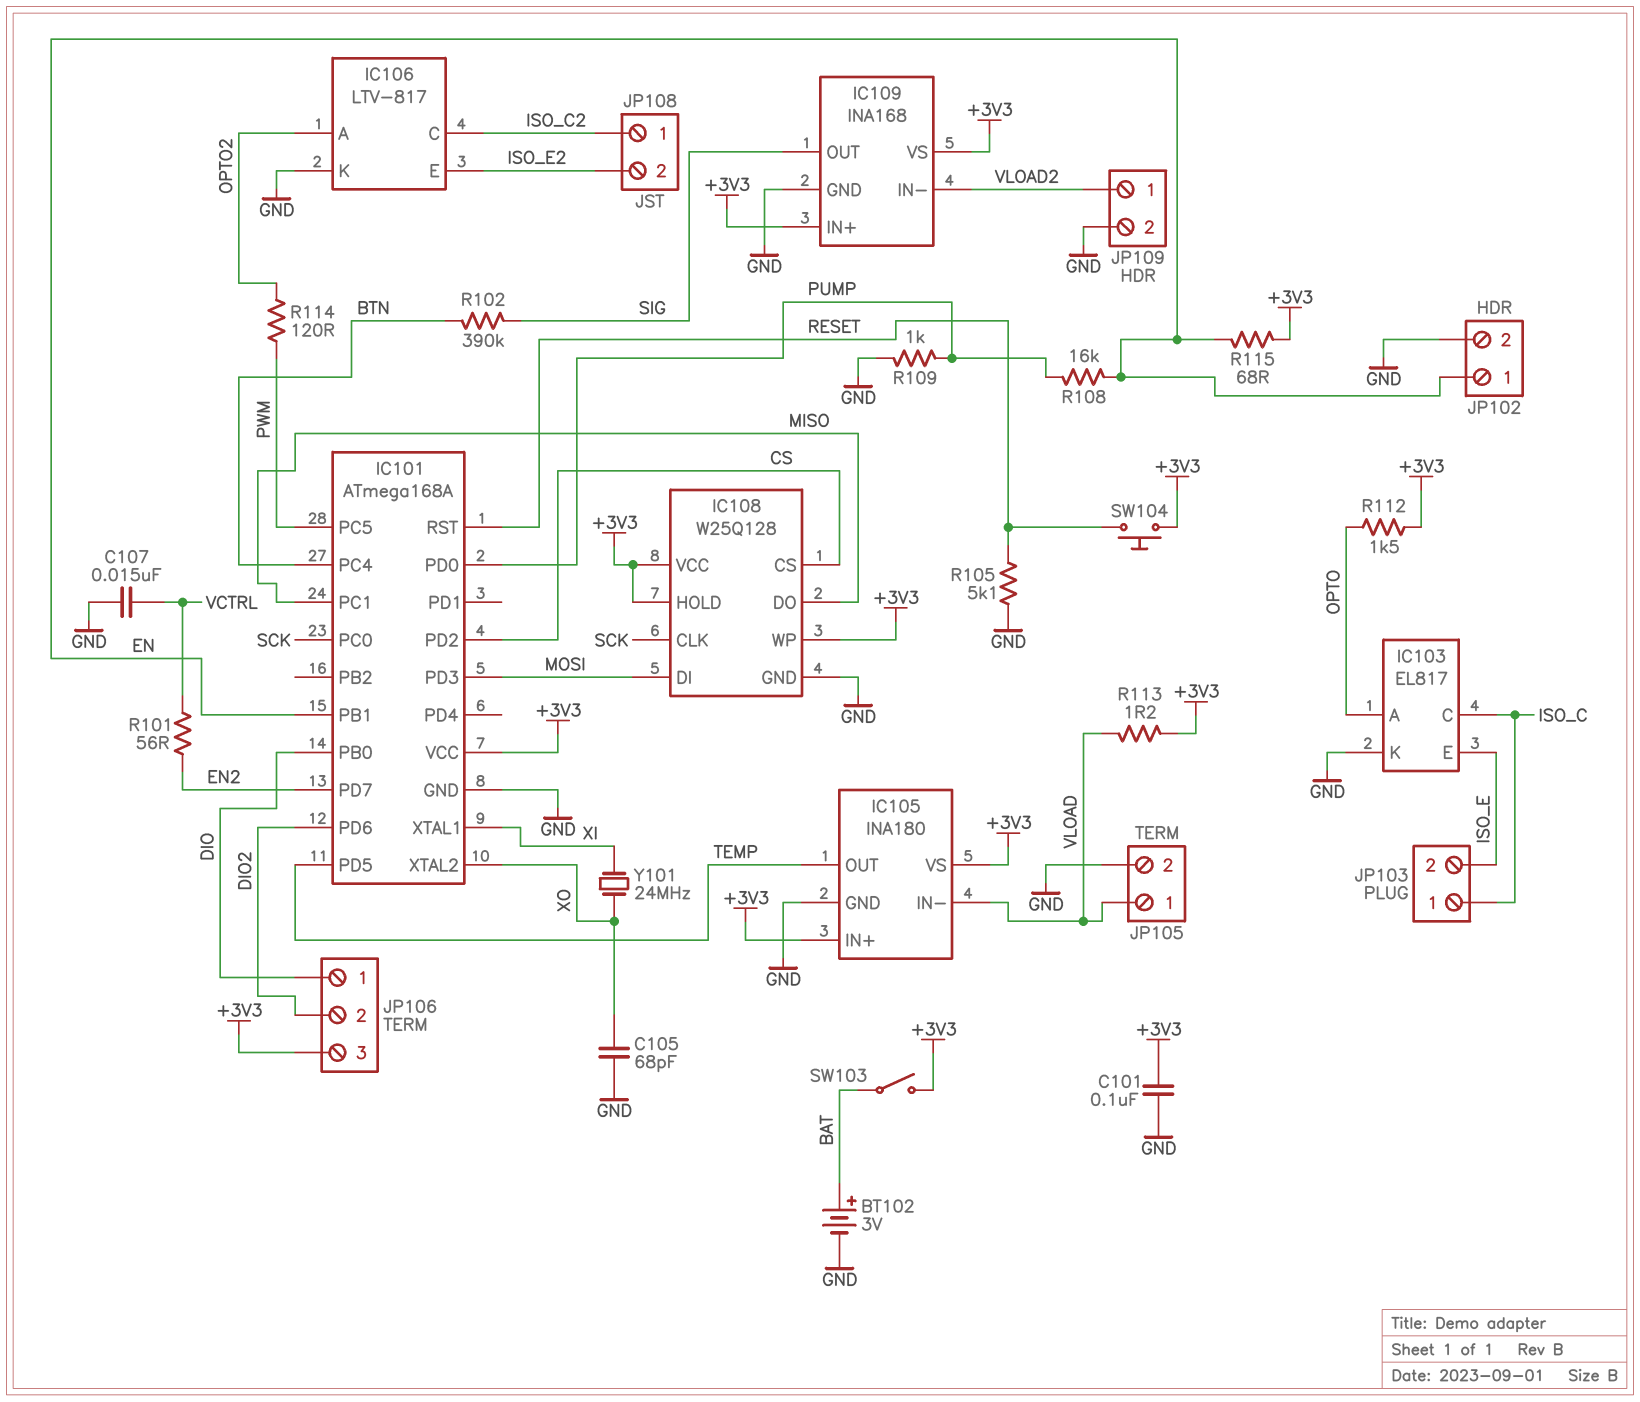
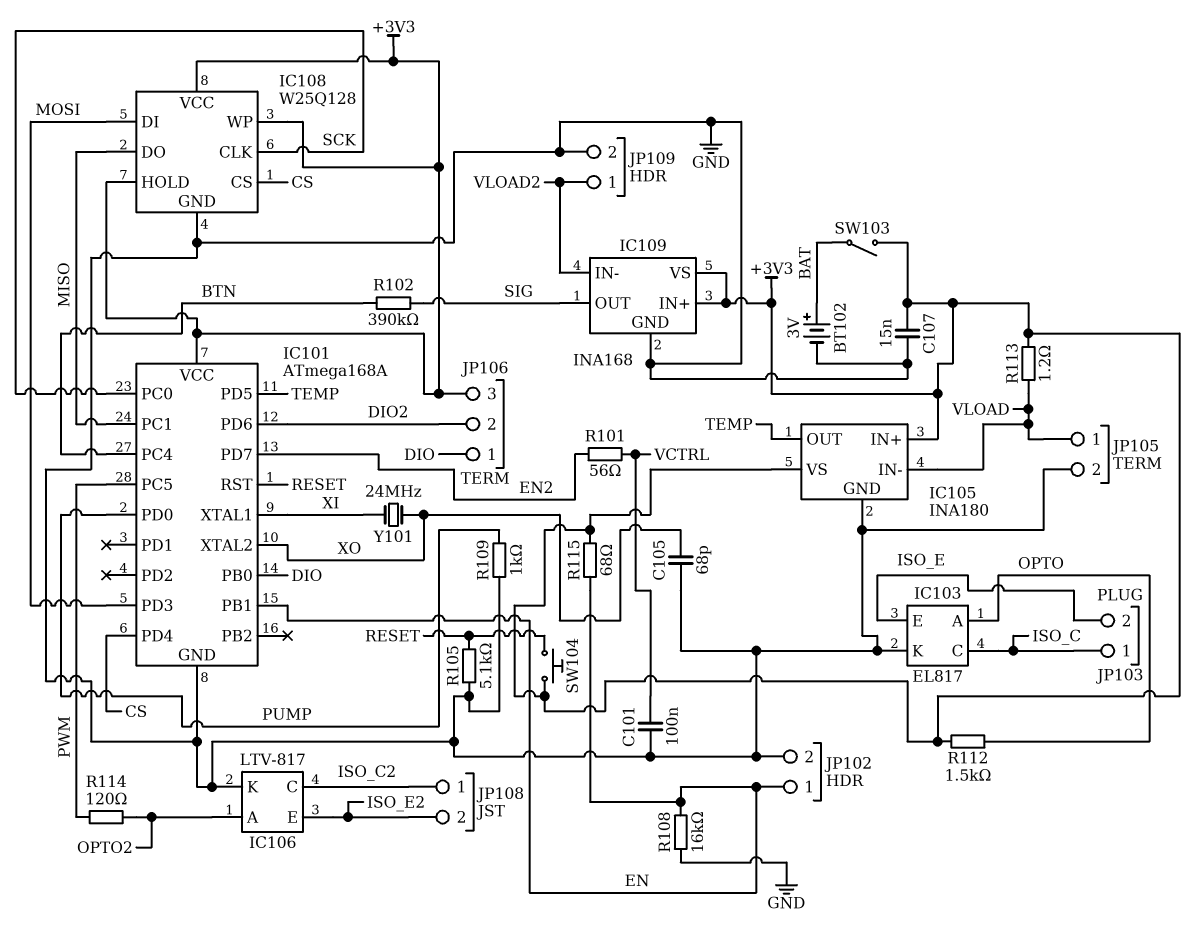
C101: 100nF (+3V3, GND) -> 100nF (GND, VCTRL)
C107: 15nF (GND, VCTRL) -> 15nF (+3V3, GND)
IC101 pin PD2: CS -> none
IC101 pin PD4: none -> CS
R108: 16k (EN, PUMP) -> 16k (EN, GND)

